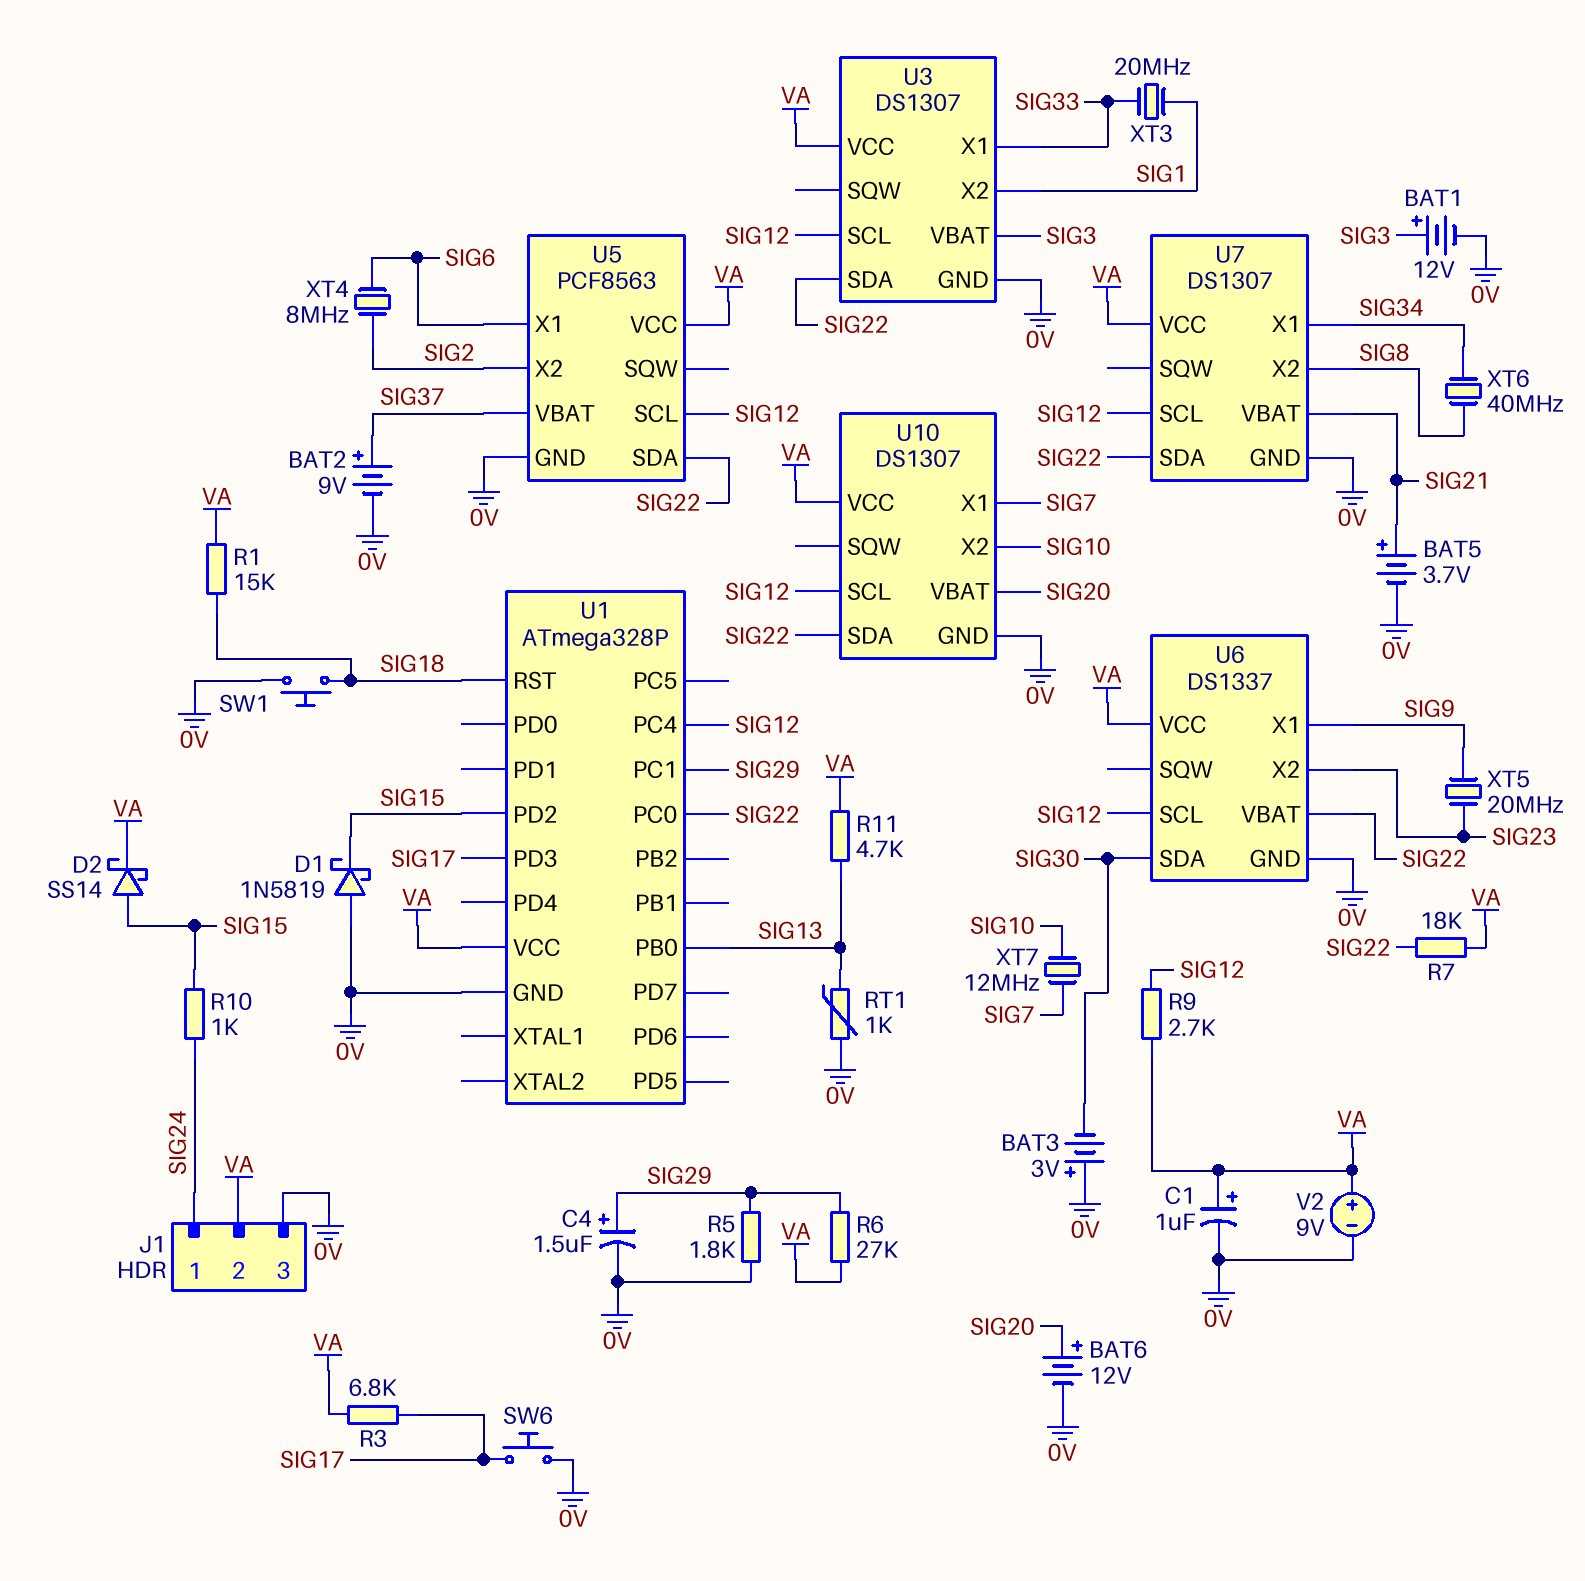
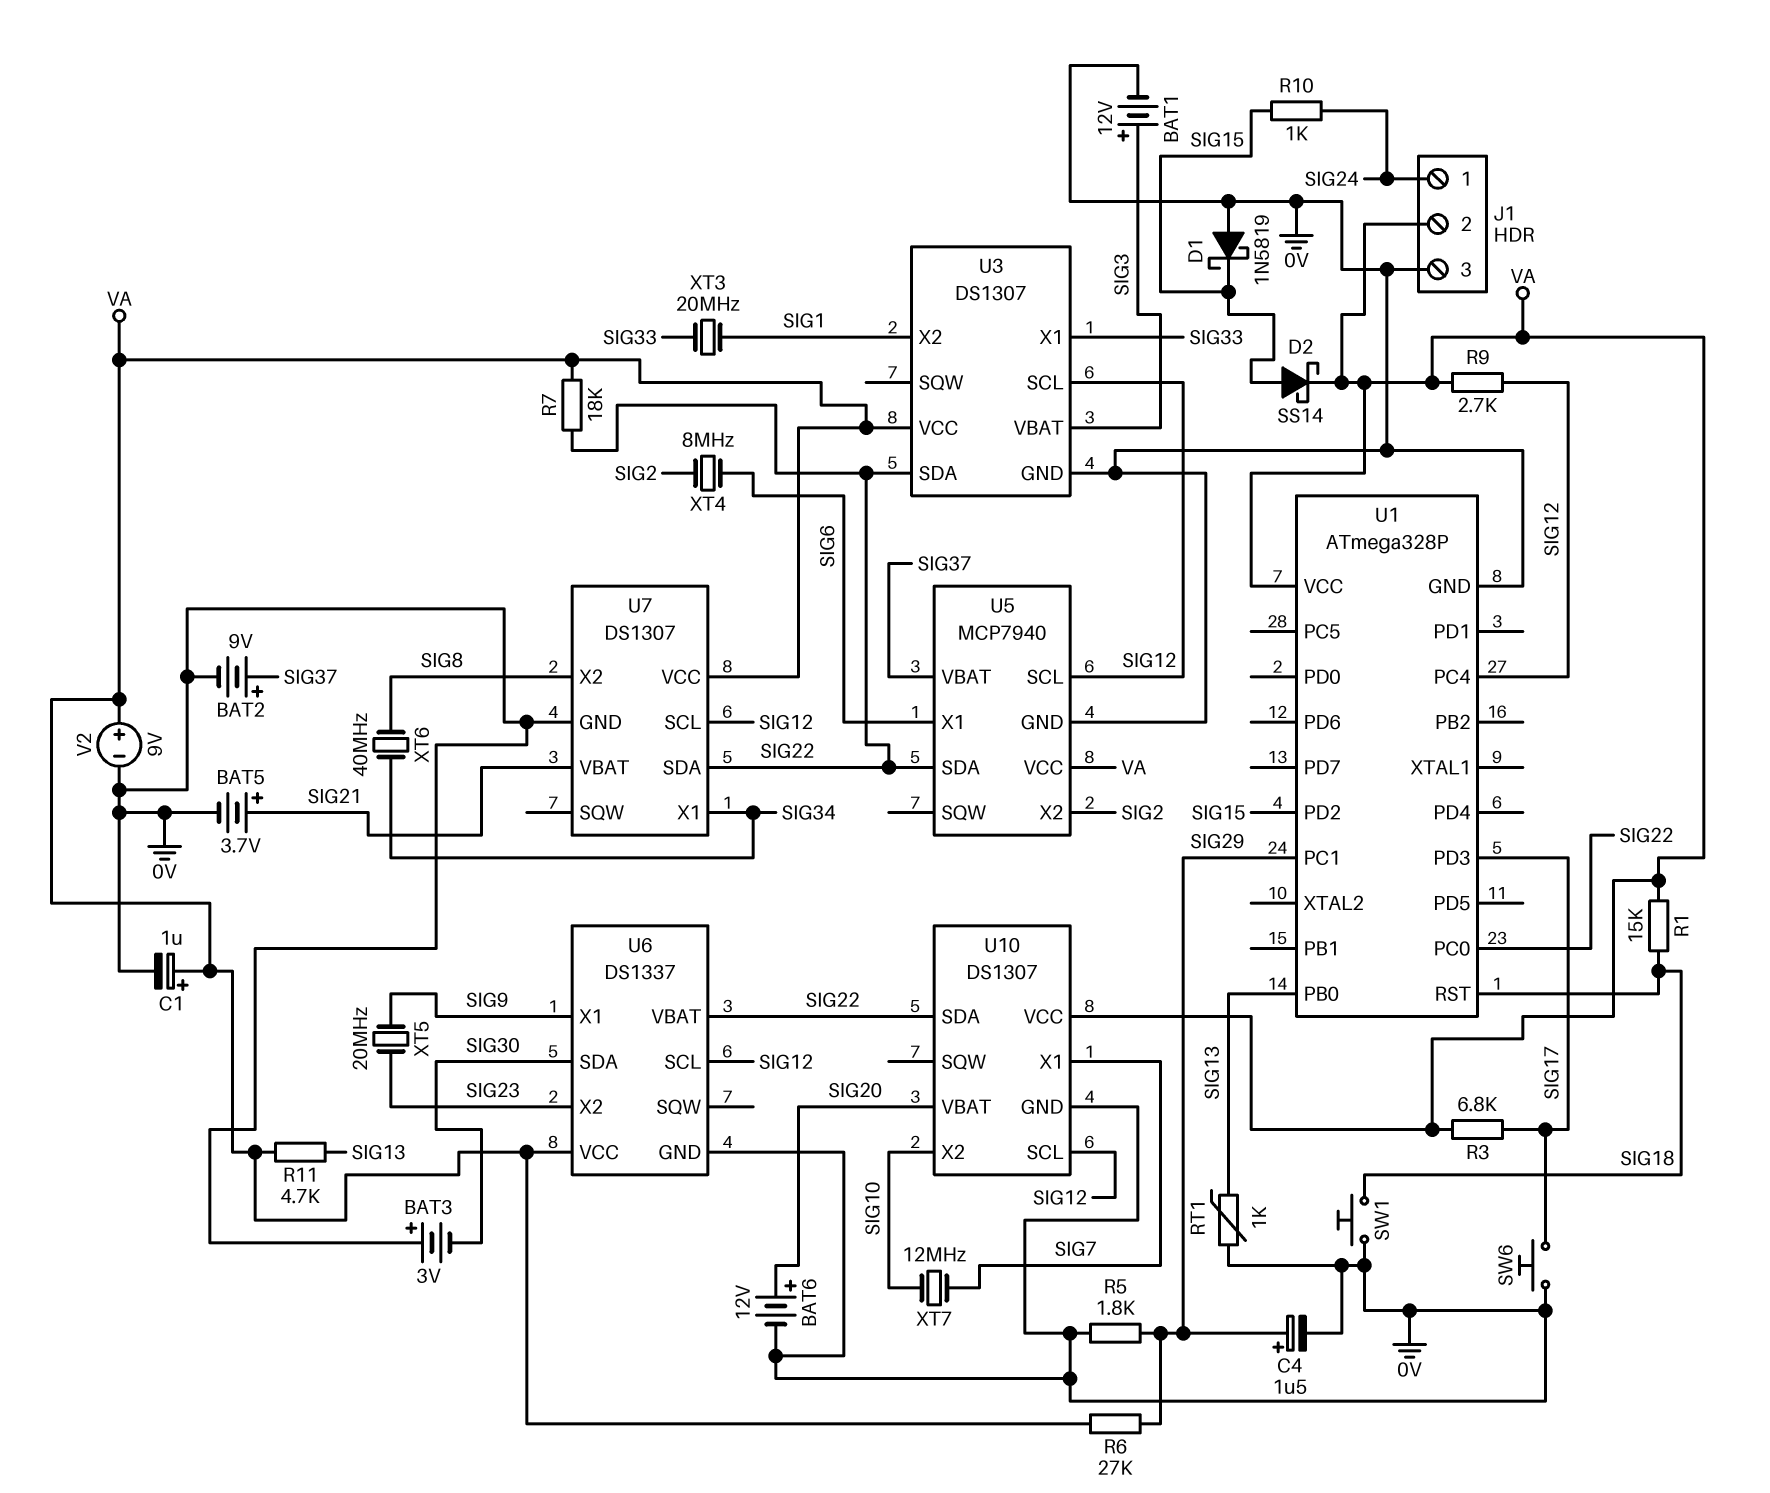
U5: PCF8563 -> MCP7940

